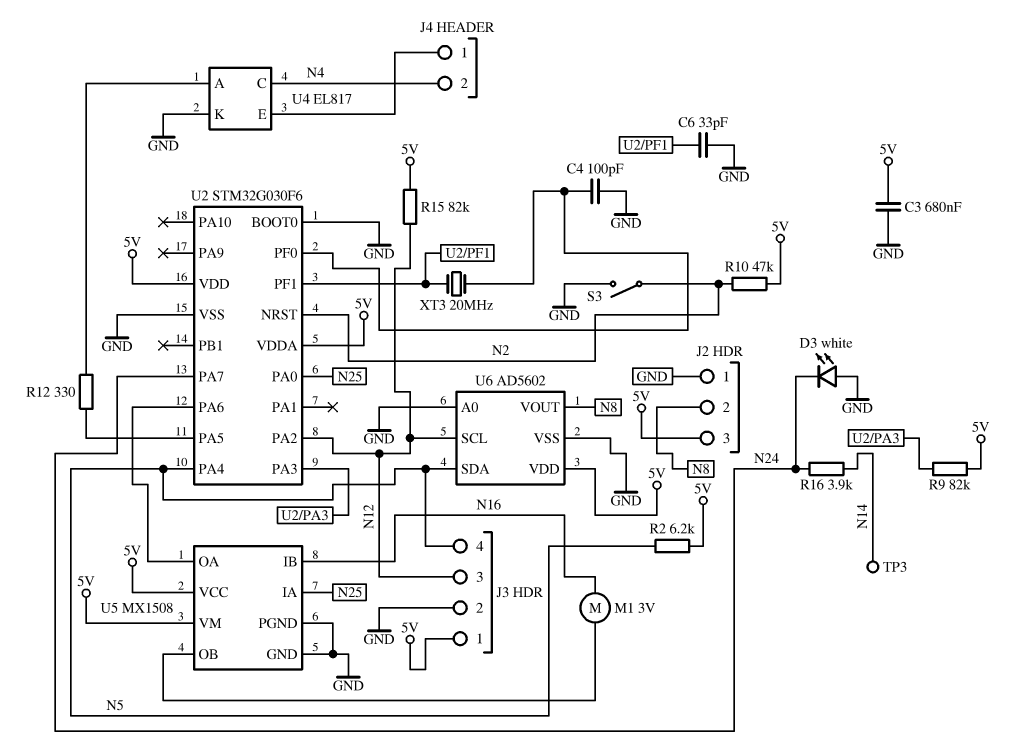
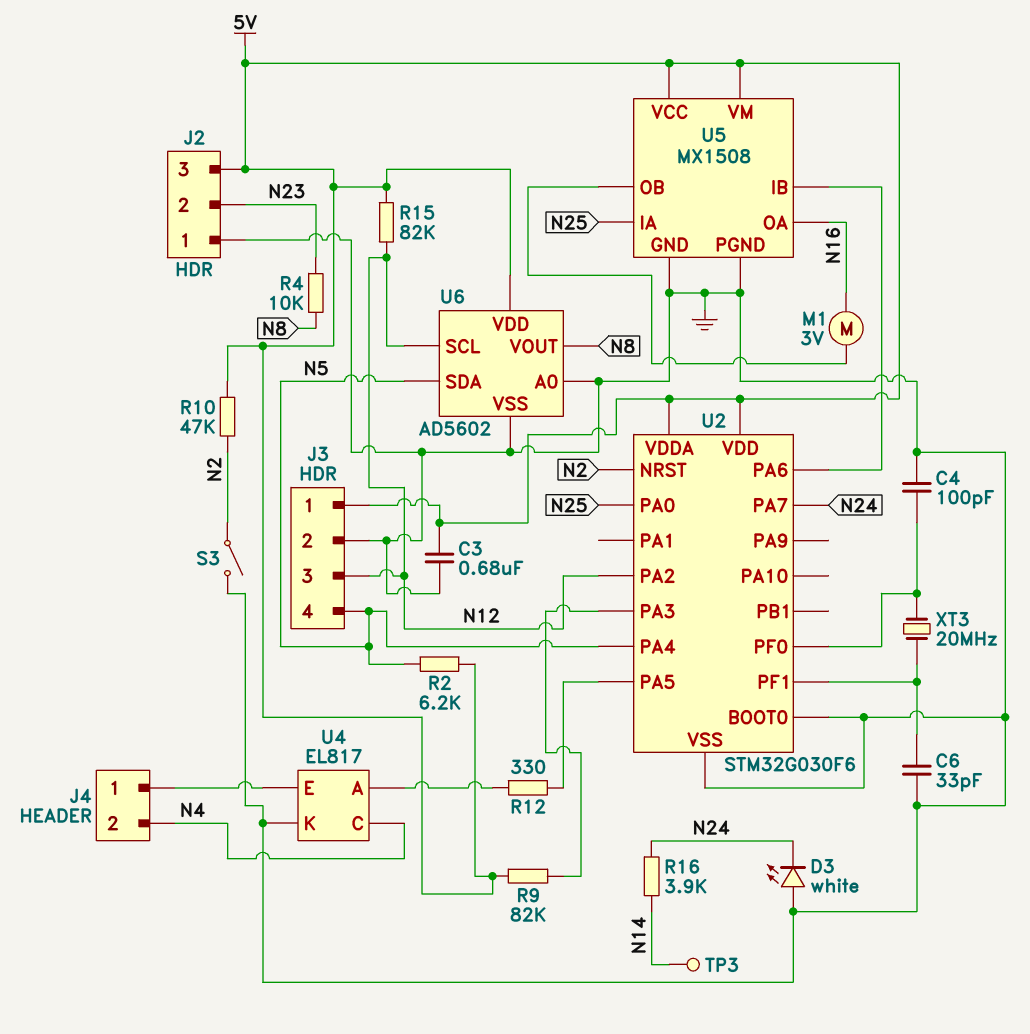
J2 pin 2: N8 -> N23
R4: none -> 10k (N8, N23)
U5 pin IB: N16 -> U2/PA6
U5 pin OA: U2/PA6 -> N16

